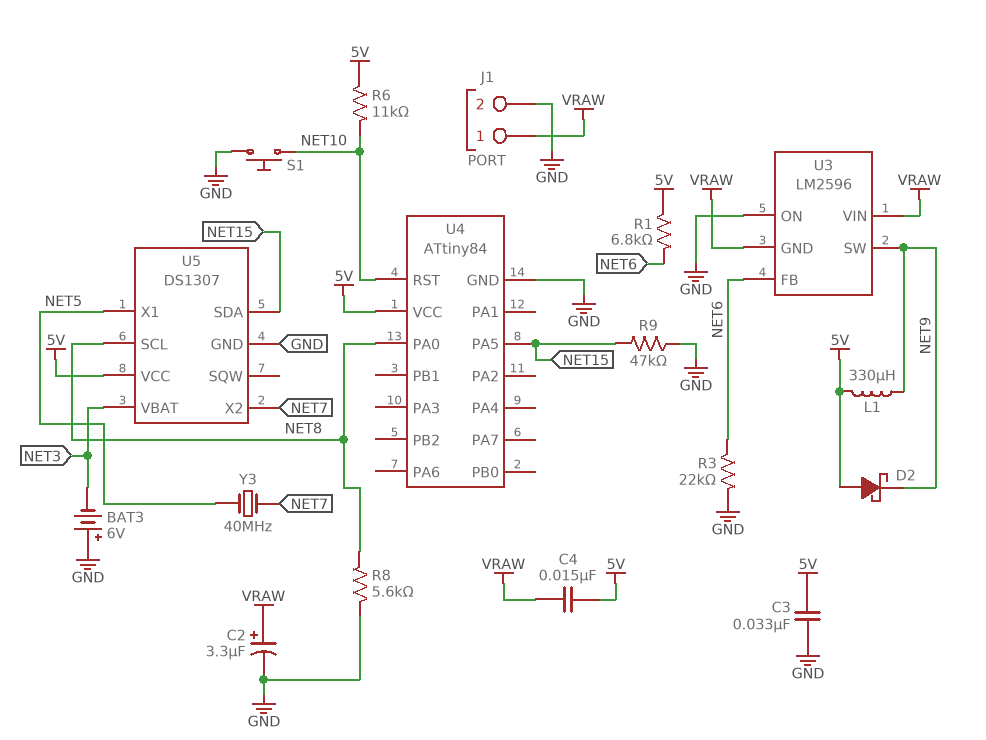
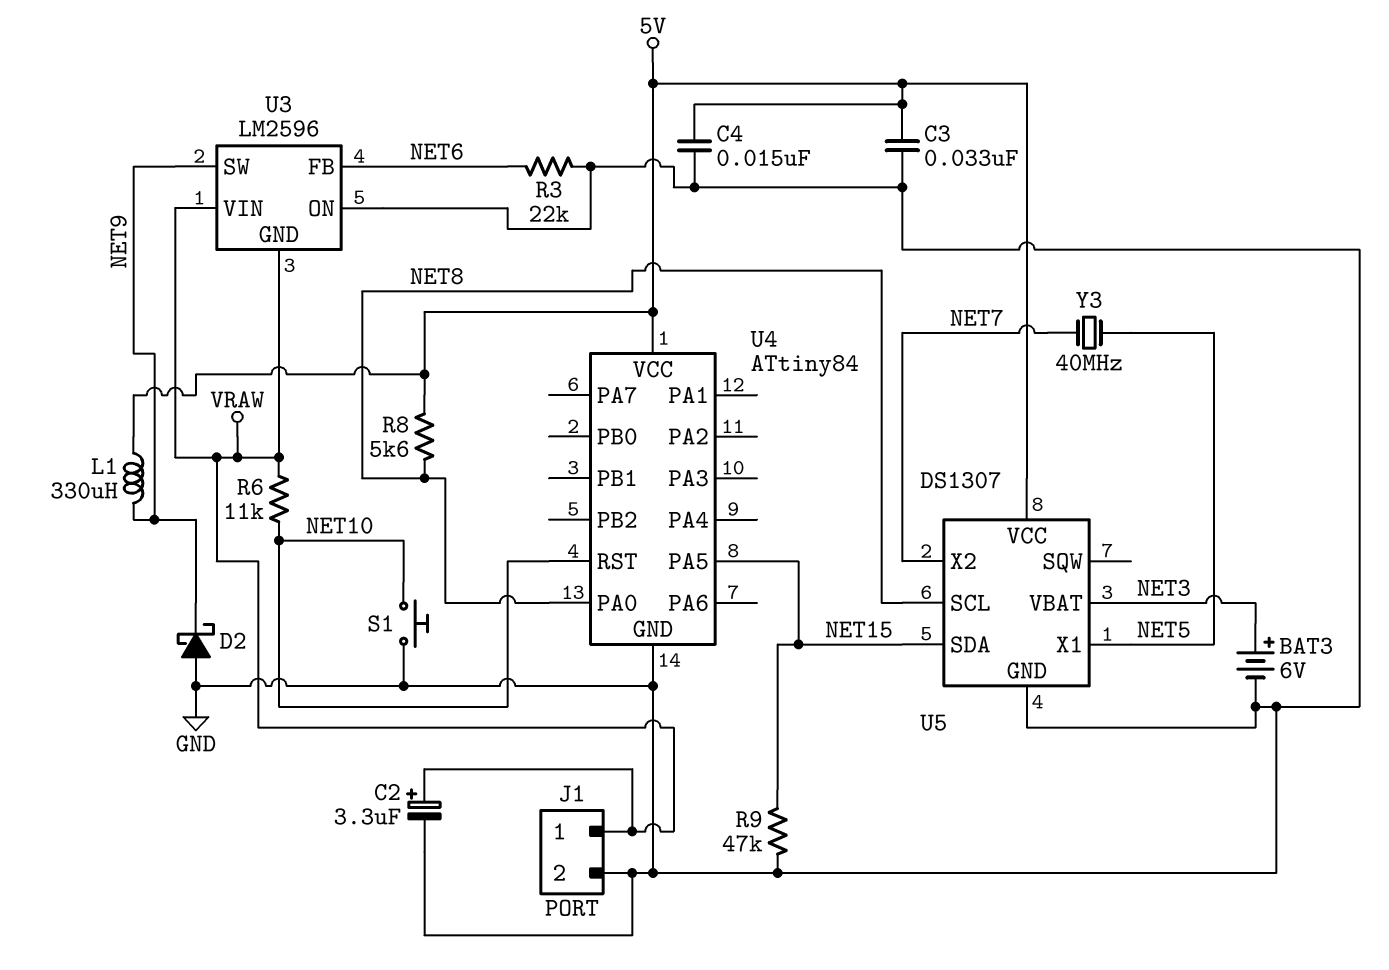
BAT3: 6V (plus GND, minus NET3) -> 6V (plus NET3, minus GND)
C4: 15nF (5V, VRAW) -> 15nF (5V, GND)
D2: schottky (A 5V, K NET9) -> schottky (A GND, K NET9)
R1: 6.8k (5V, NET6) -> none
R6: 11k (5V, NET10) -> 11k (NET10, VRAW)
R8: 5.6k (GND, NET8) -> 5.6k (5V, NET8)

